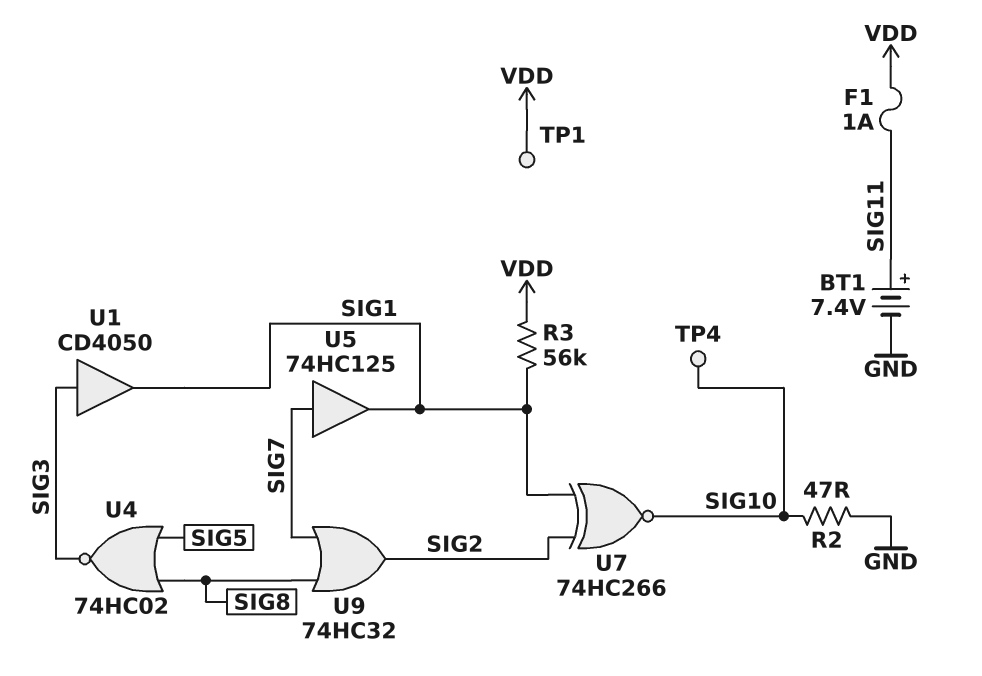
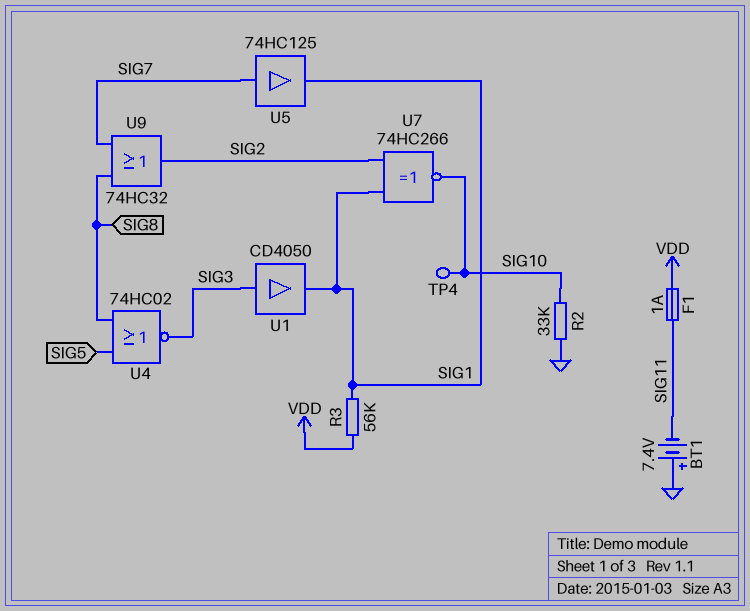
BT1: 7.4V (plus SIG11, minus GND) -> 7.4V (plus GND, minus SIG11)
R2: 47 (GND, SIG10) -> 33k (GND, SIG10)
TP1: test point (VDD) -> none

